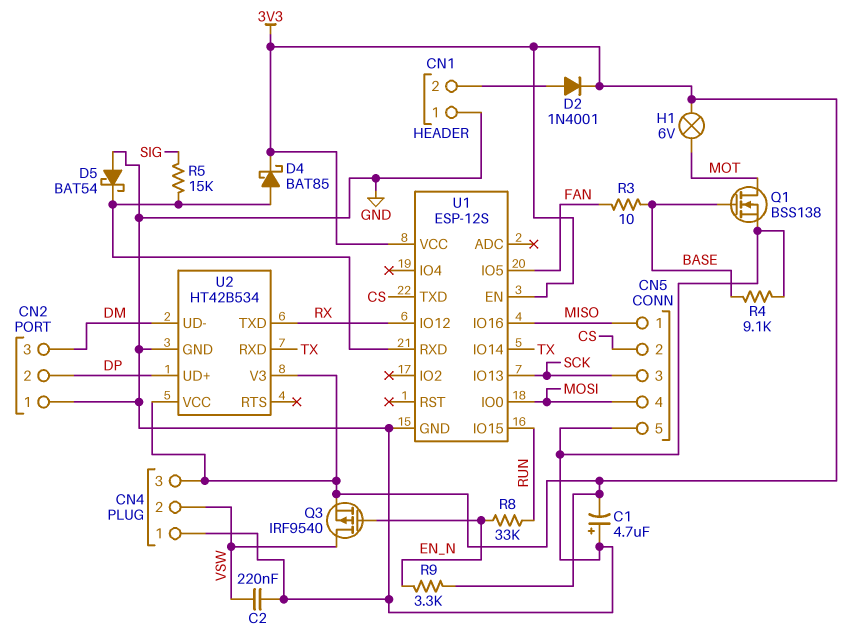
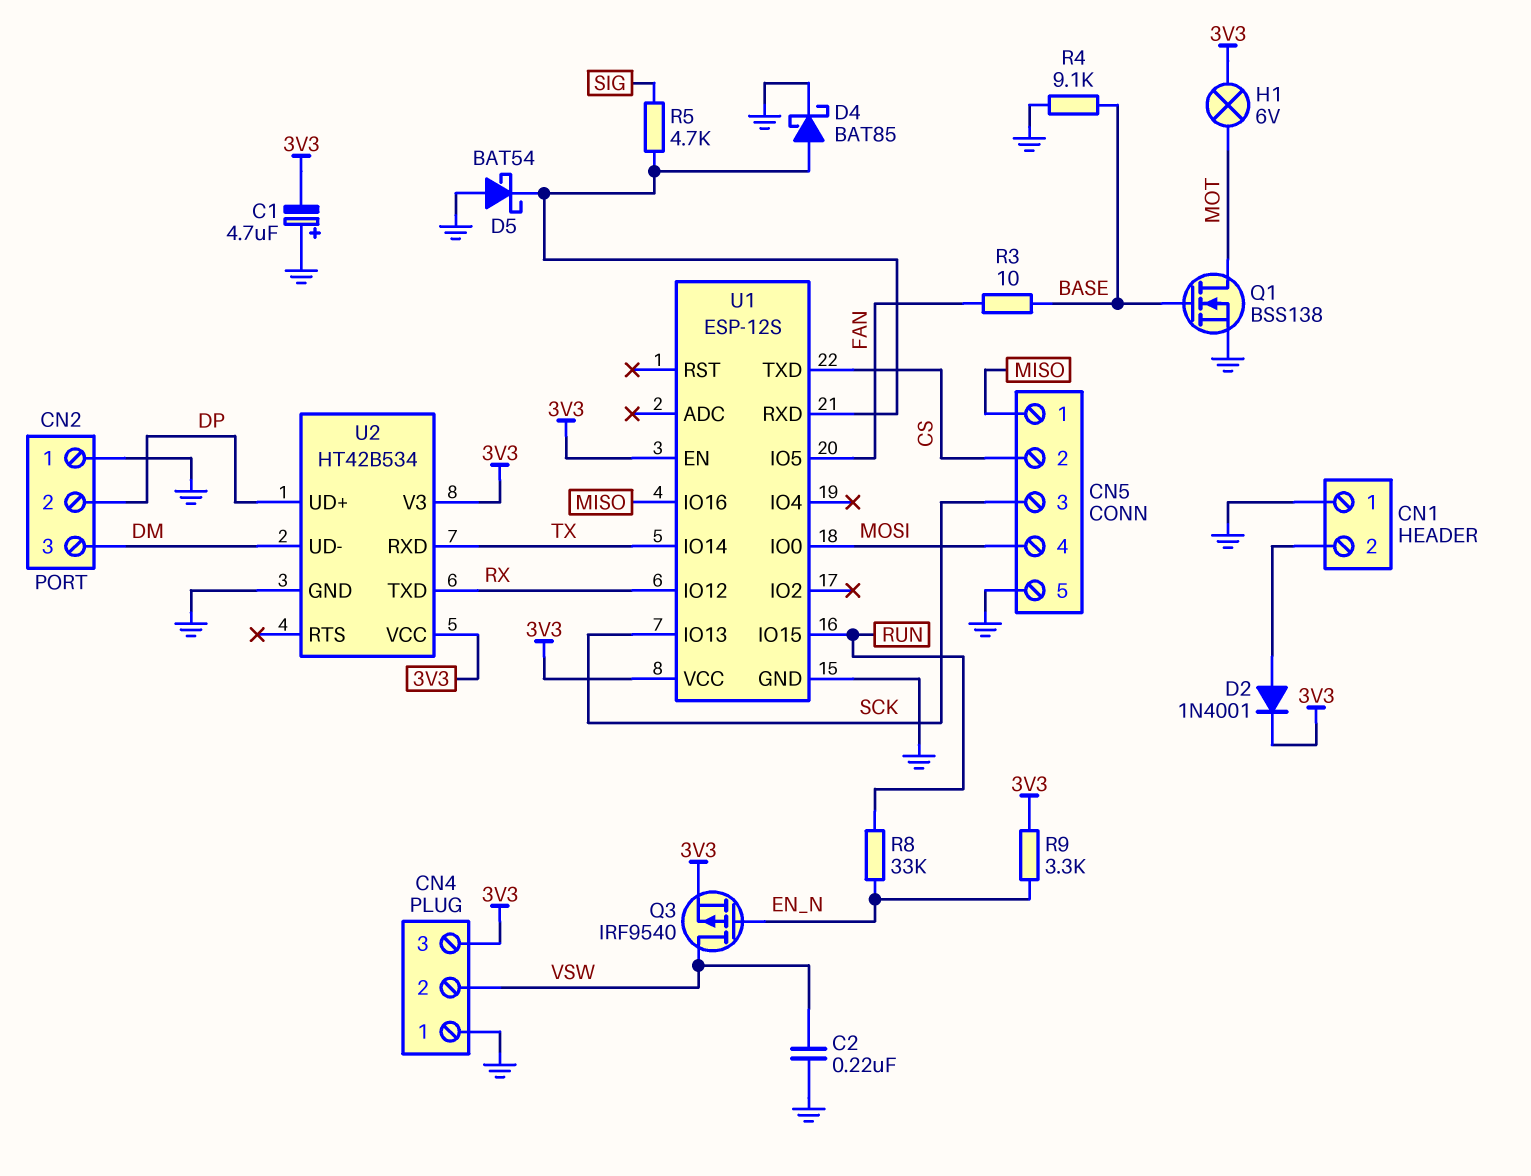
D4: schottky BAT85 (A U1/RXD, K 3V3) -> schottky BAT85 (A U1/RXD, K GND)
R5: 15k (SIG, U1/RXD) -> 4.7k (SIG, U1/RXD)

